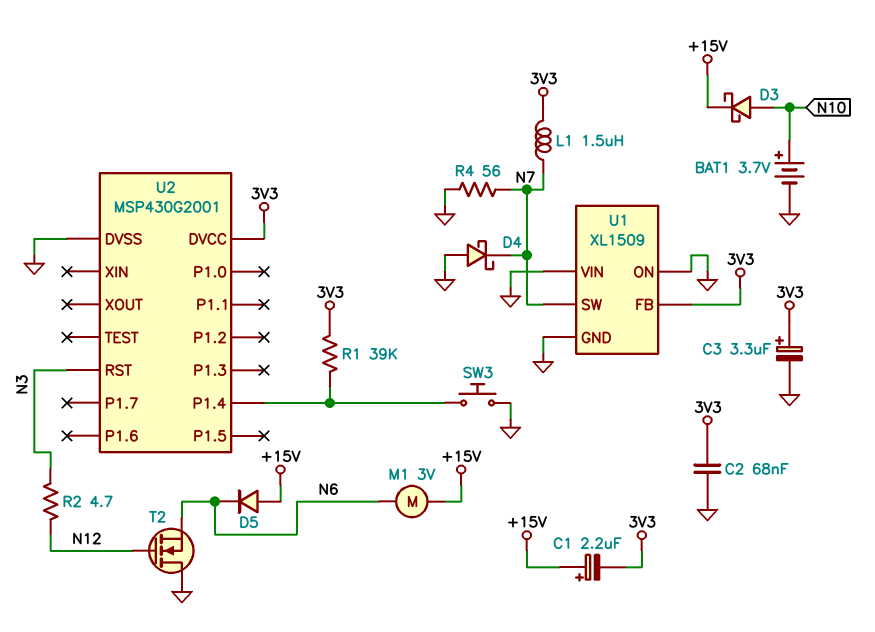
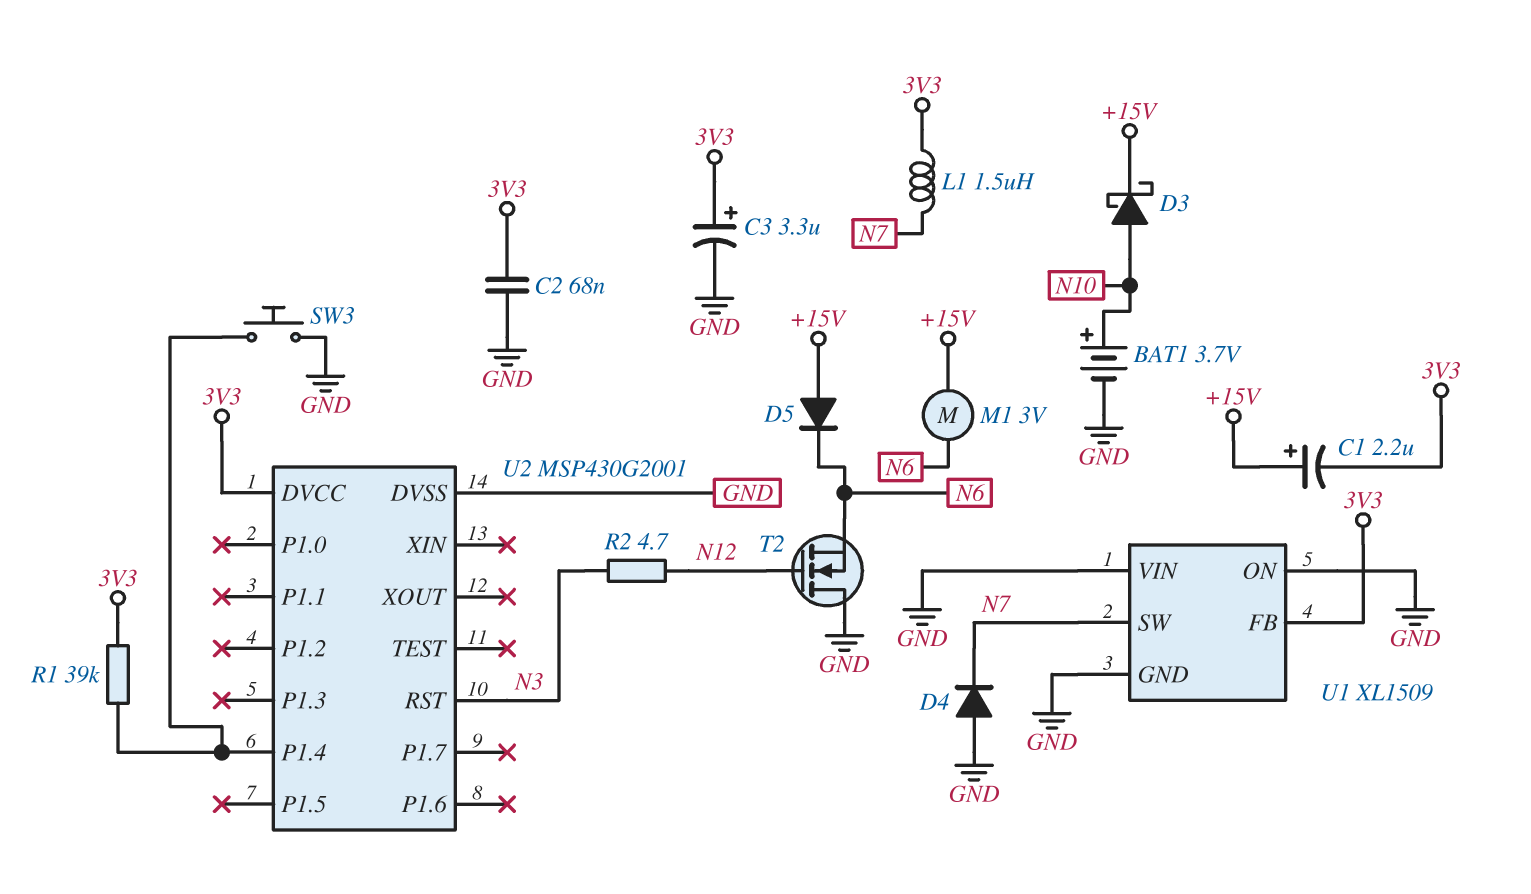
D4: schottky (A GND, K N7) -> diode (A GND, K N7)
R4: 56 (GND, N7) -> none

